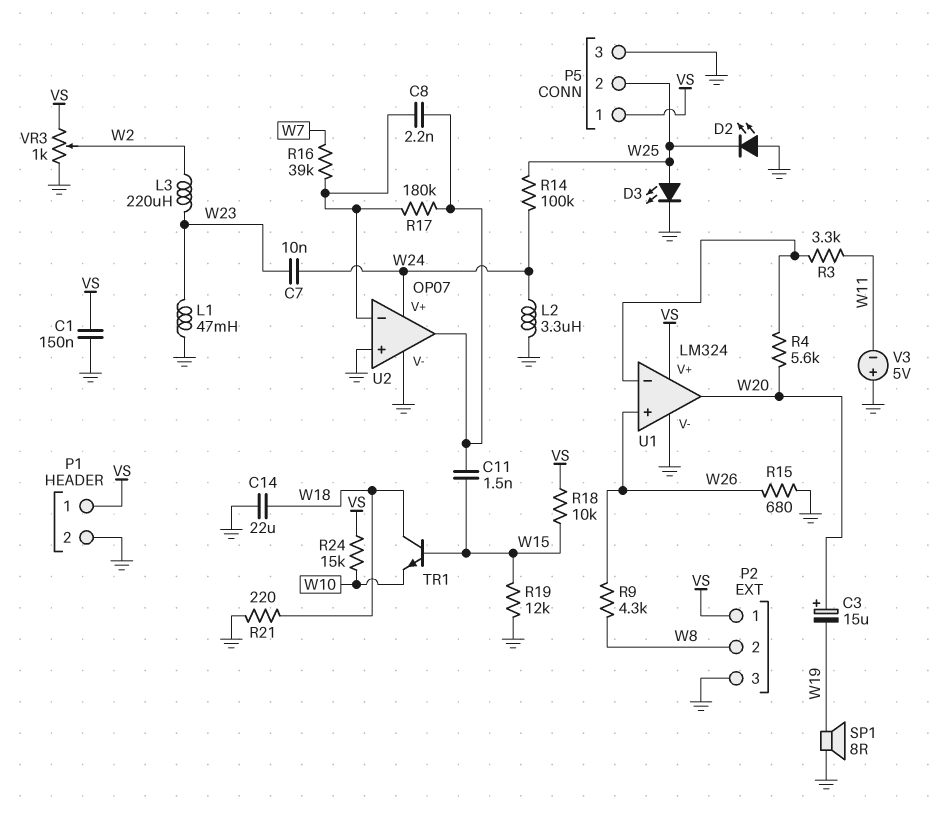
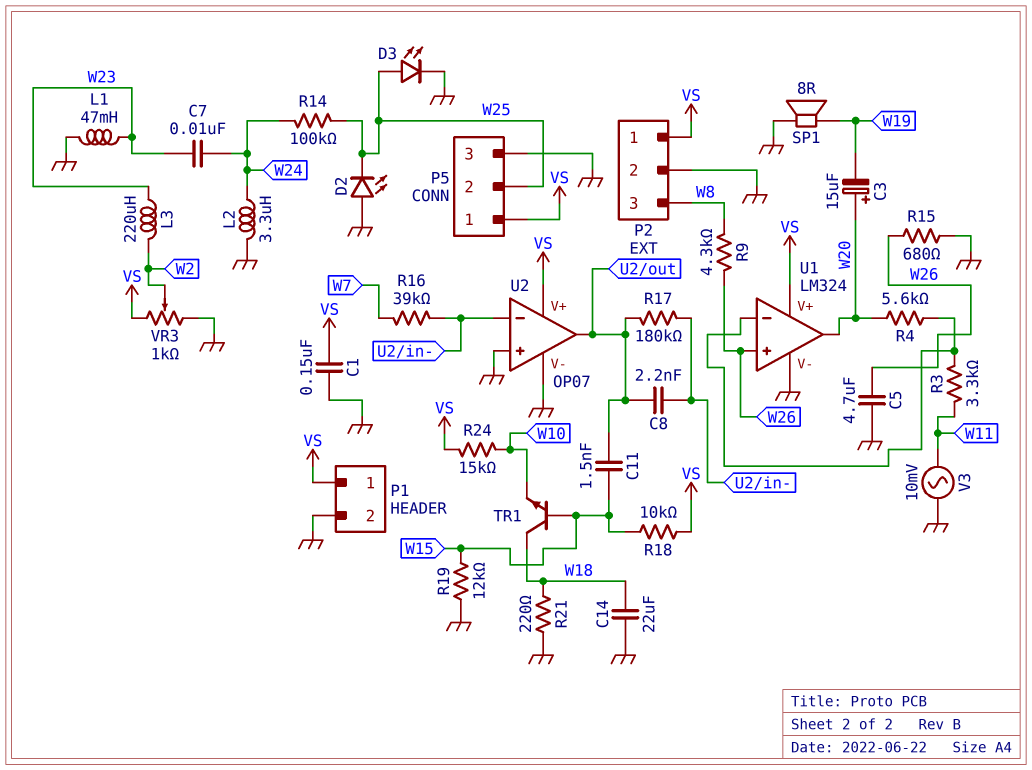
C5: none -> 4.7uF (GND, W26)
P2 pin 2: W8 -> GND
P2 pin 3: GND -> W8
U2 pin V+: W24 -> VS
V3: 5V (plus GND, minus W11) -> AC 10mV (GND, W11)

